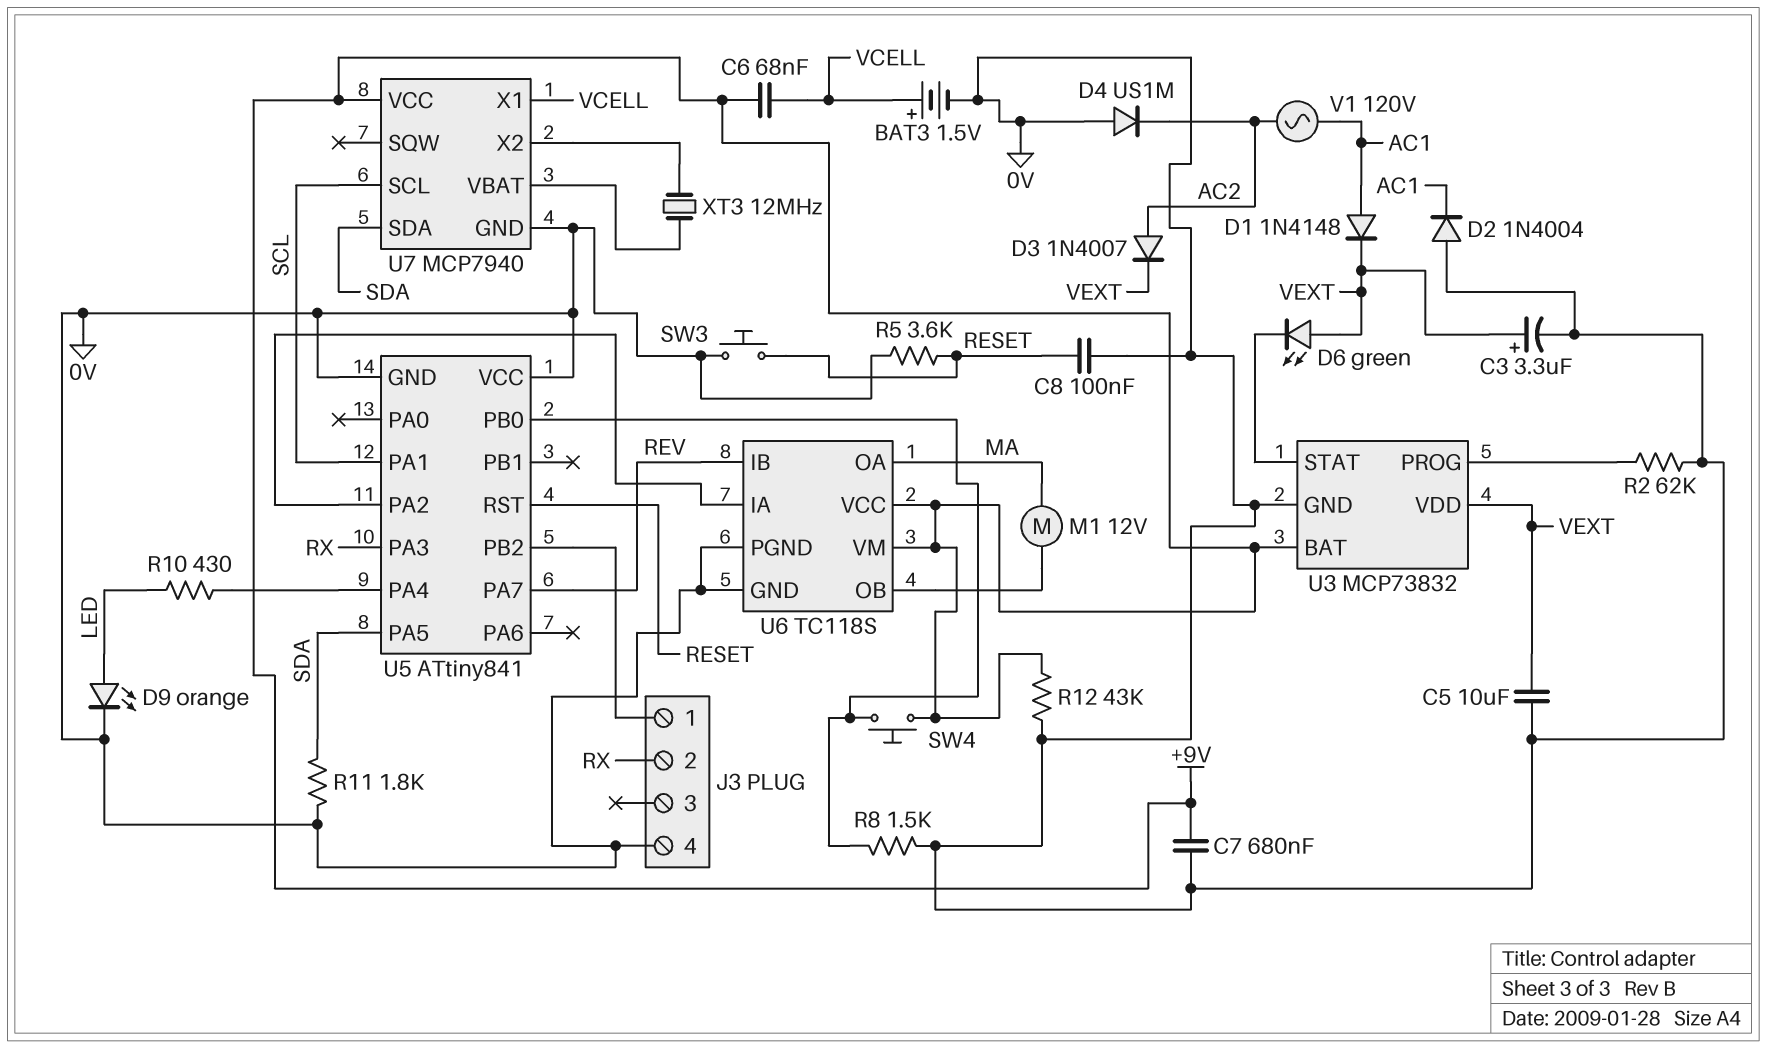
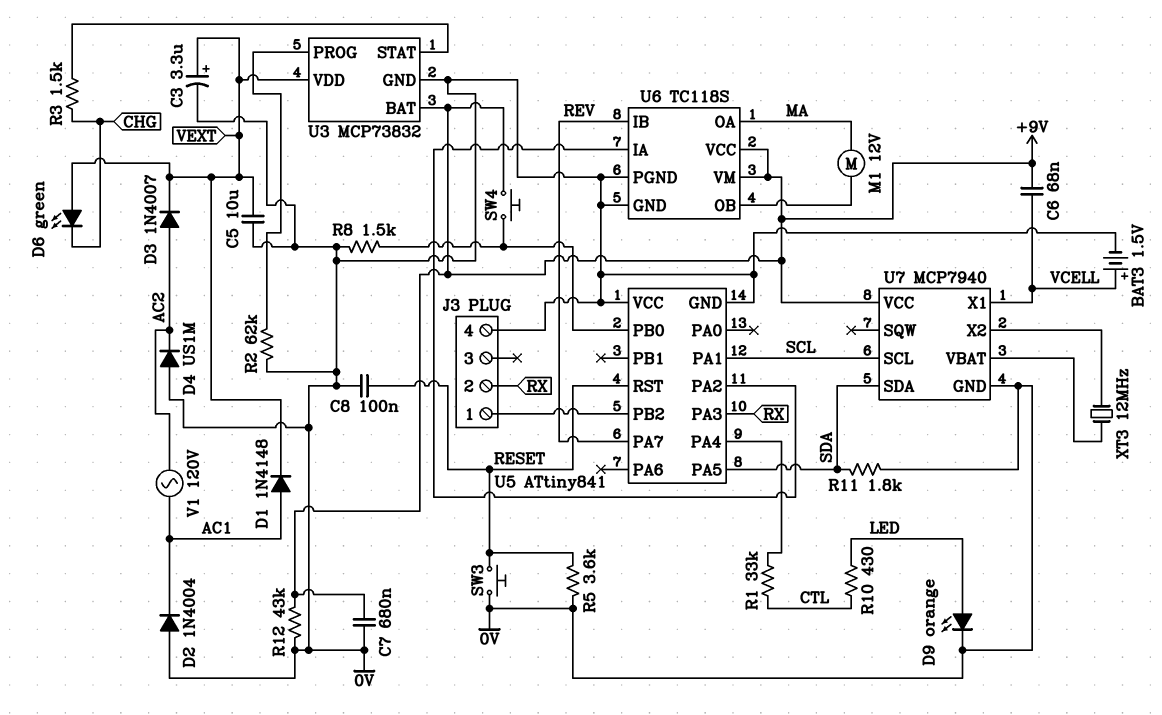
D6: LED green (A VEXT, K U3/STAT) -> LED green (A VEXT, K CHG)
R1: none -> 33k (CTL, U5/PA4)
R3: none -> 1.5k (CHG, U3/STAT)
R10: 430 (LED, U5/PA4) -> 430 (CTL, LED)

